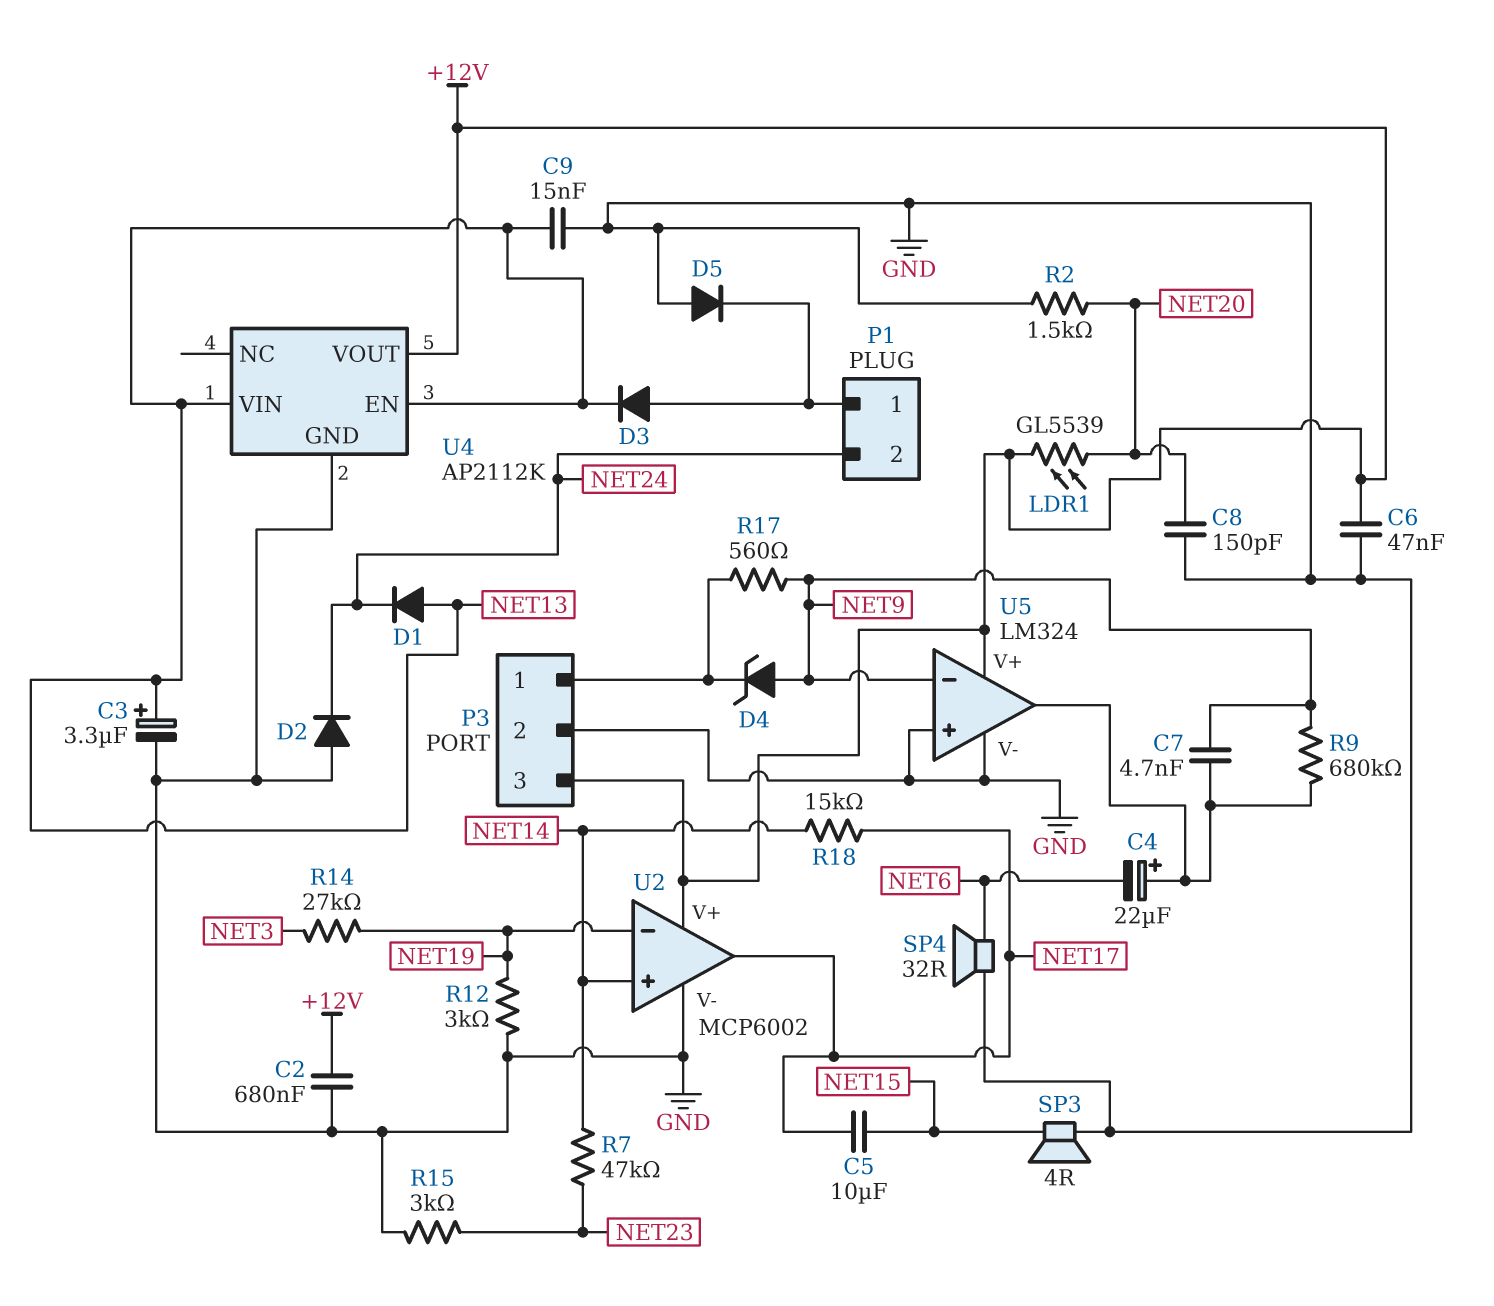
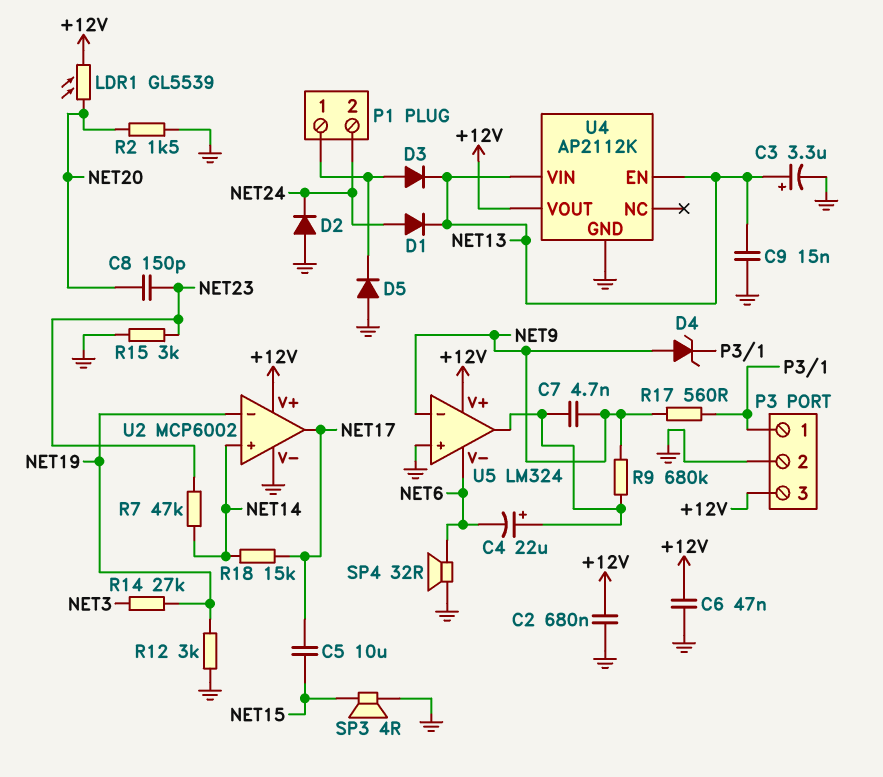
C8: 150pF (GND, NET20) -> 150pF (NET20, NET23)
D1: diode (A NET13, K NET24) -> diode (A NET24, K NET13)
U5 pin V-: GND -> NET6

